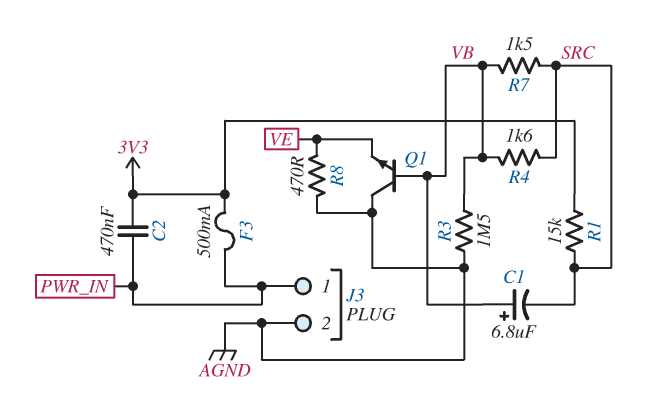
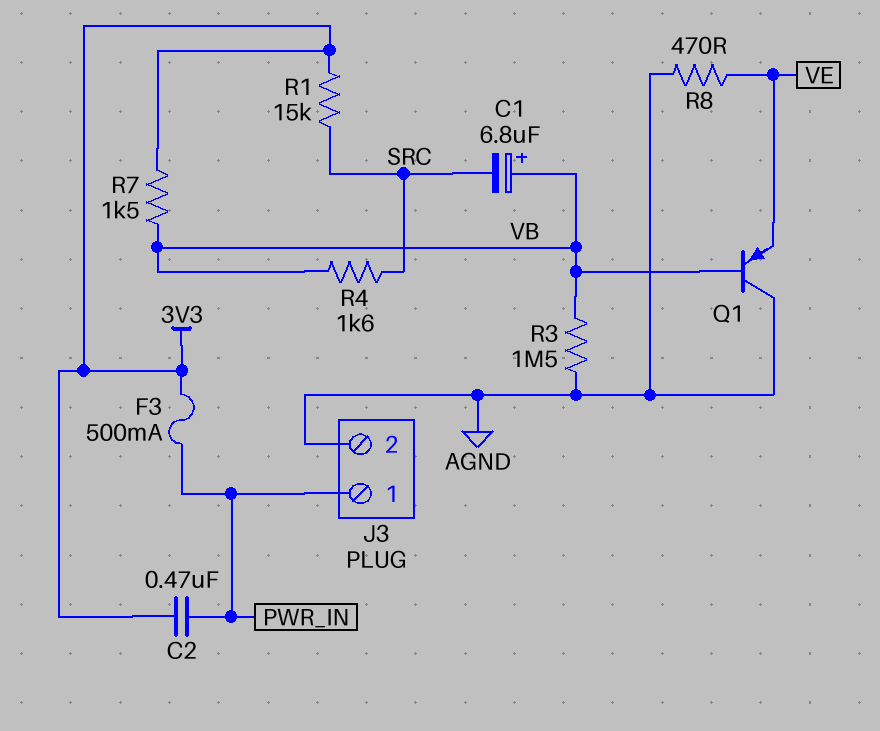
Q1: NPN (B VB, C AGND, E VE) -> PNP (B VB, C AGND, E VE)
R7: 1.5k (SRC, VB) -> 1.5k (3V3, VB)

